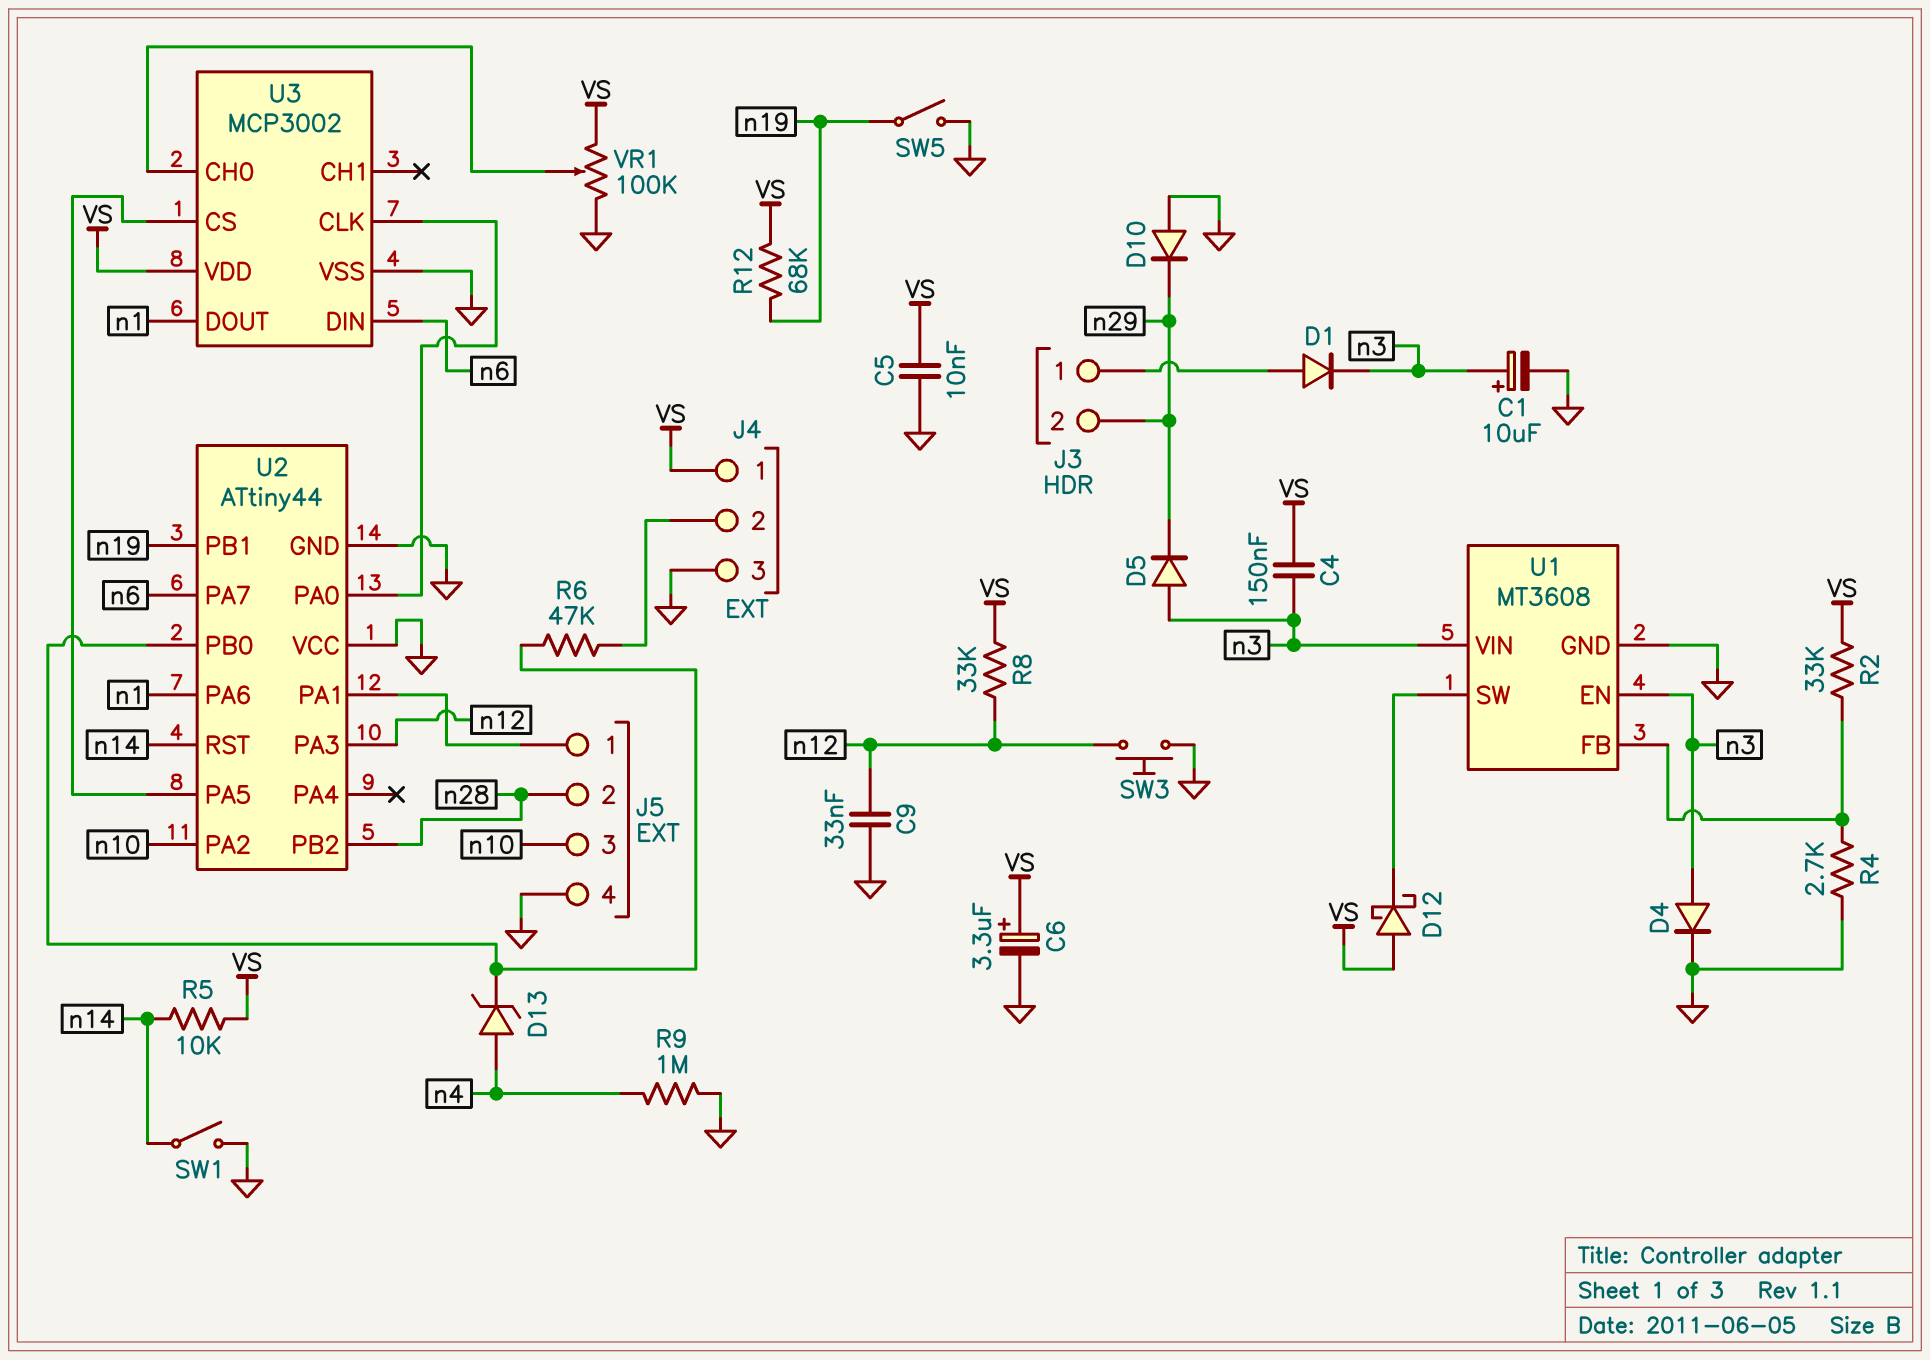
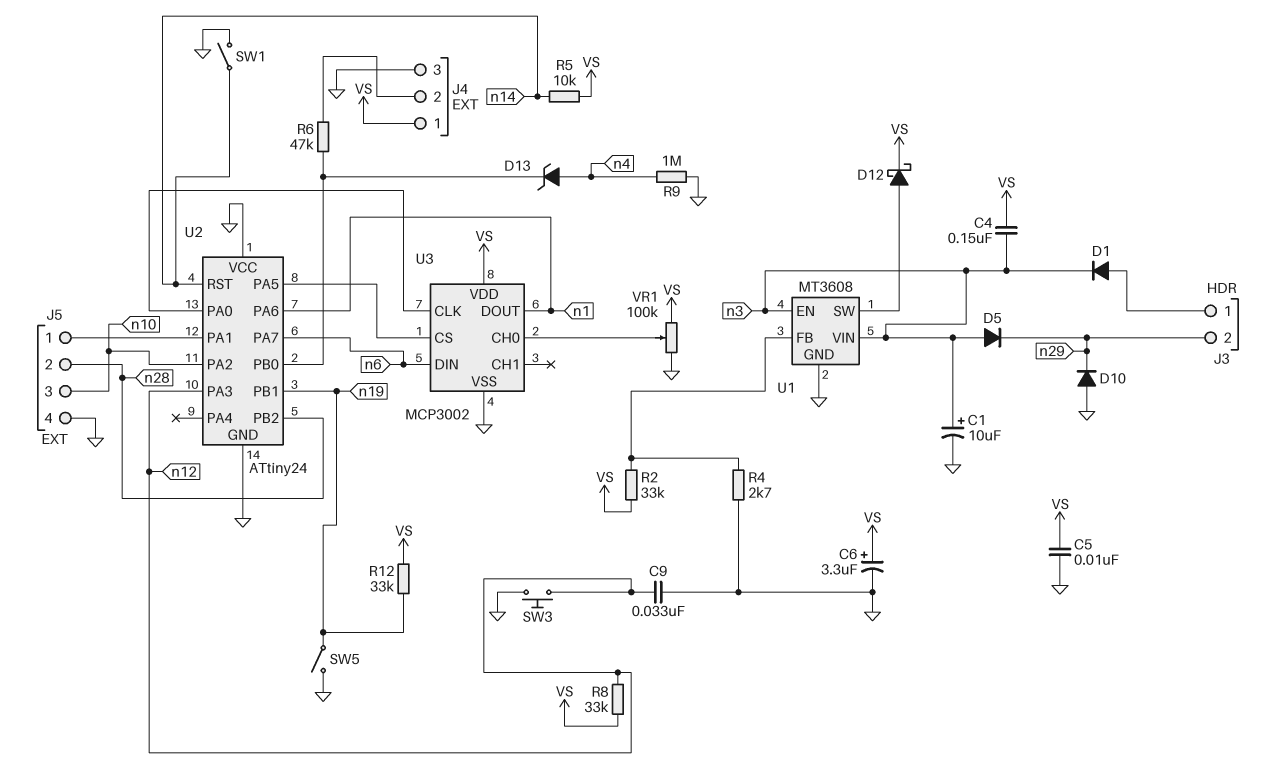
D4: diode (A n3, K GND) -> none
D12: schottky (A VS, K U1/SW) -> schottky (A U1/SW, K VS)
R12: 68k (VS, n19) -> 33k (VS, n19)
U2: ATtiny44 -> ATtiny24

